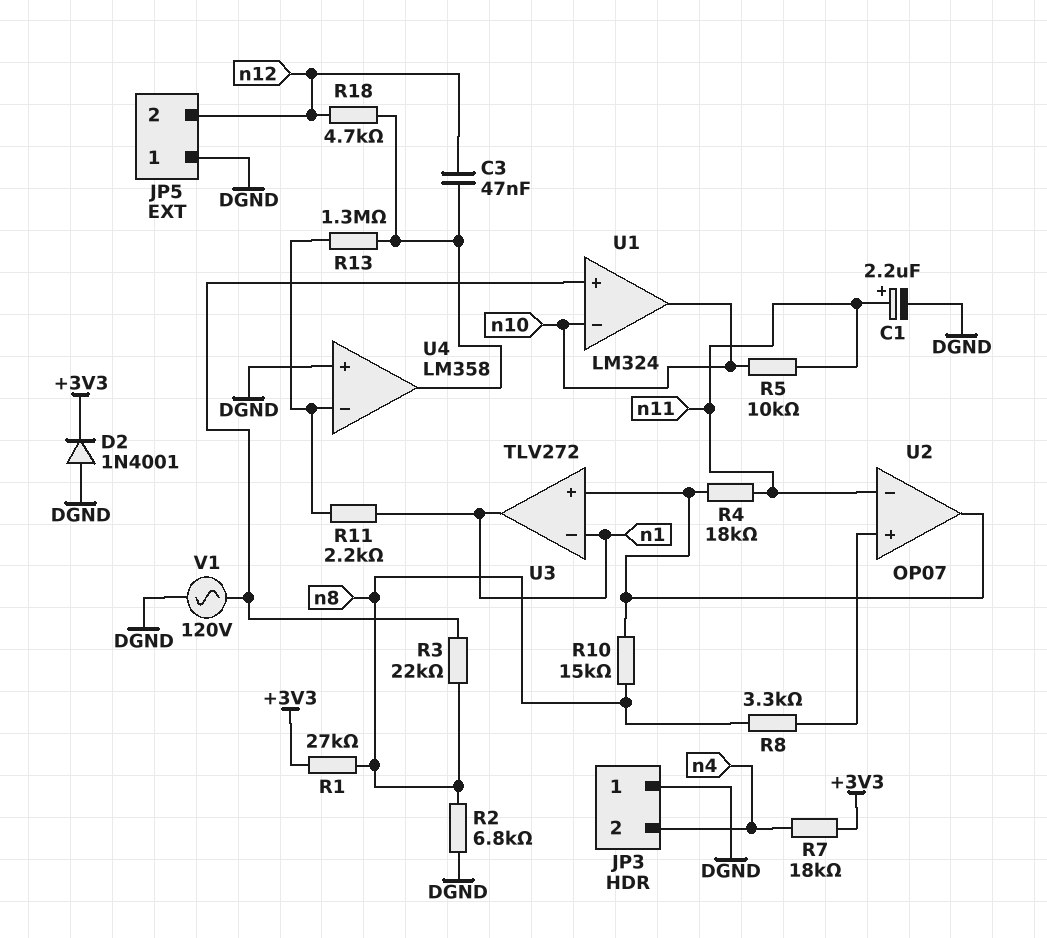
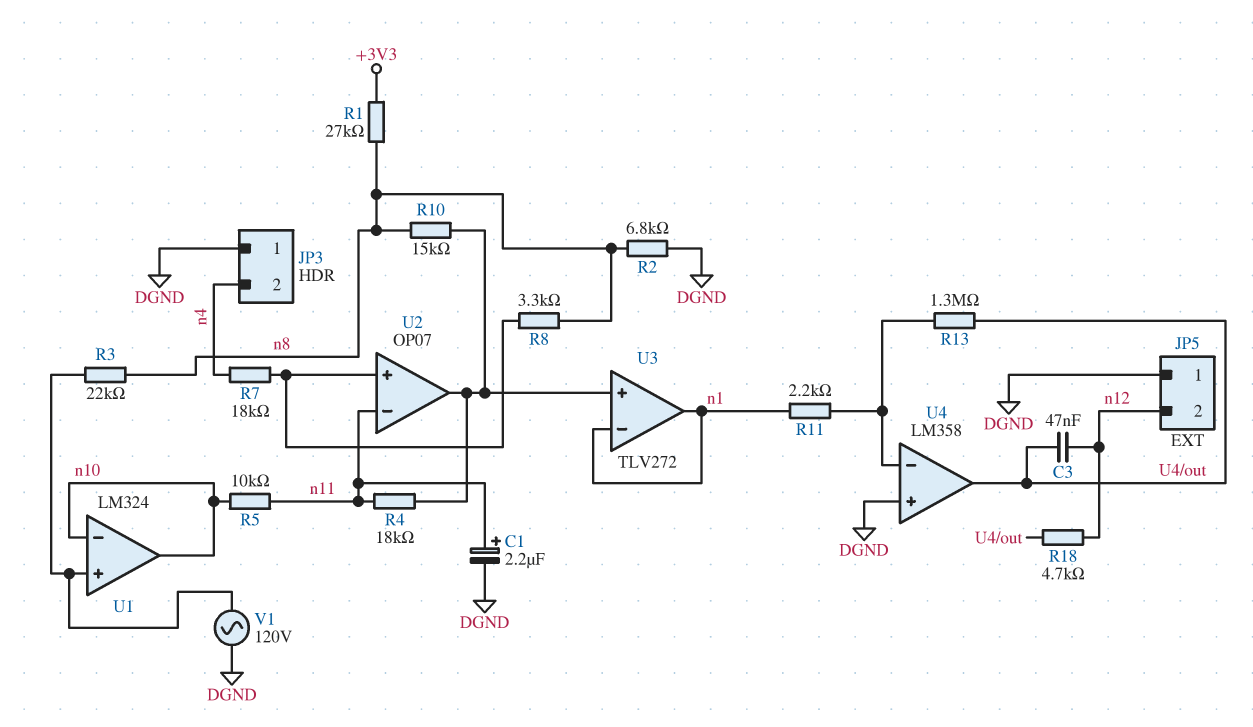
D2: diode 1N4001 (A DGND, K +3V3) -> none
R7: 18k (+3V3, n4) -> 18k (U2/in+, n4)

